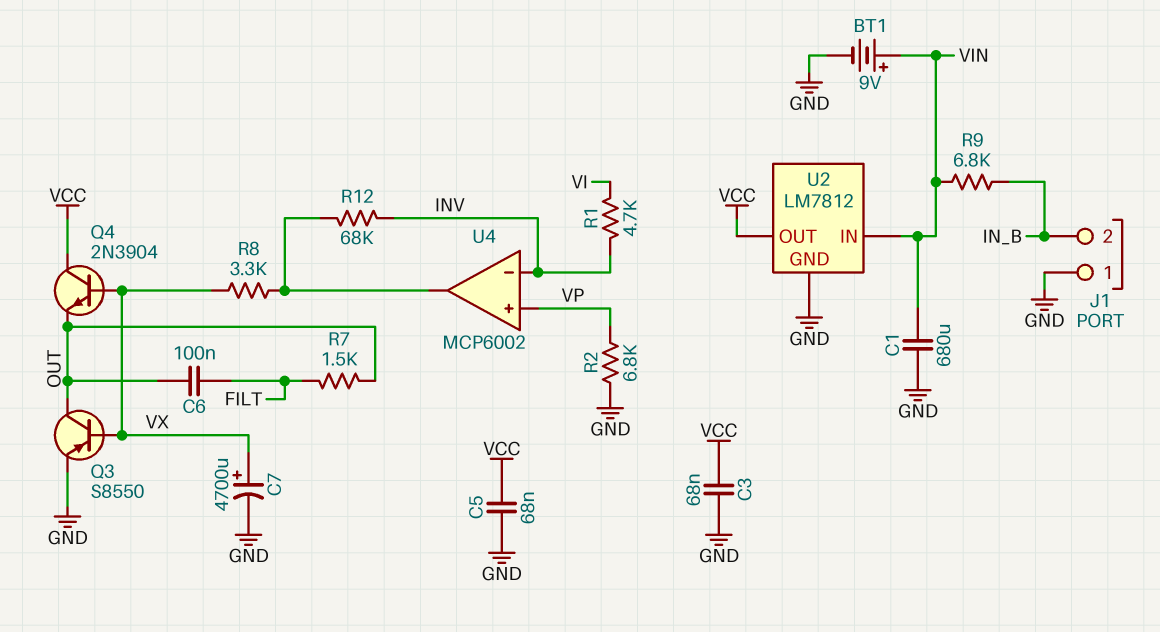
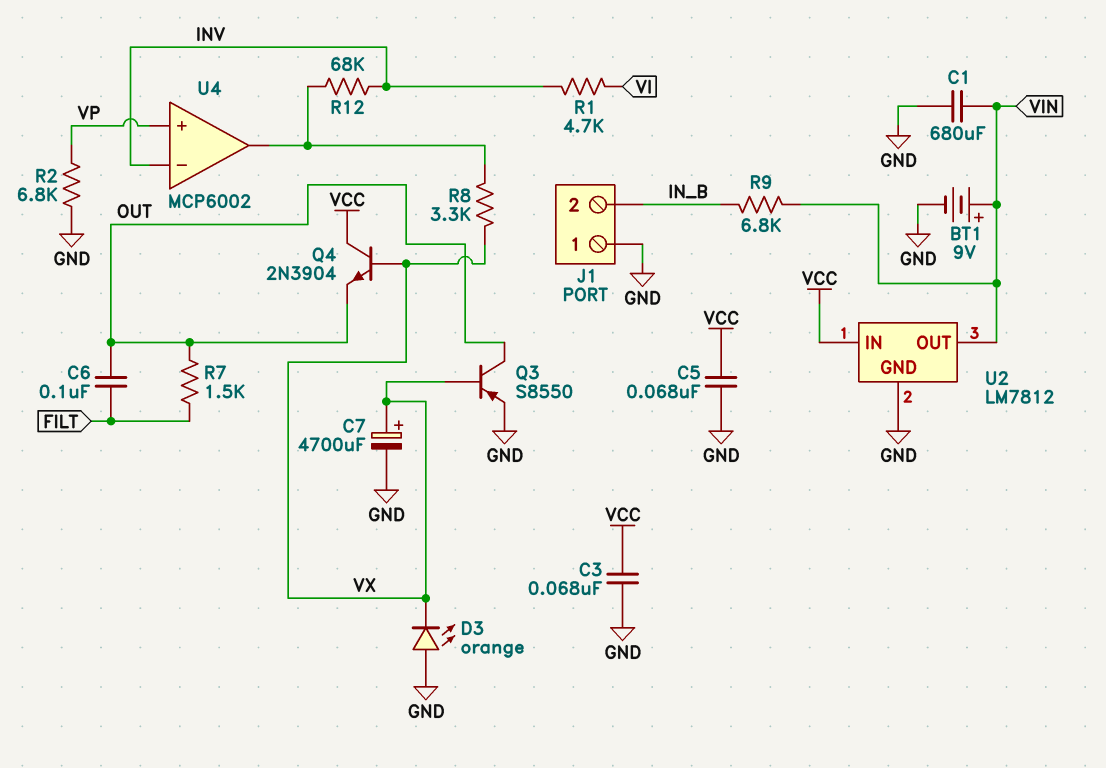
D3: none -> LED orange (A GND, K VX)
U2 pin IN: VIN -> VCC
U2 pin OUT: VCC -> VIN

